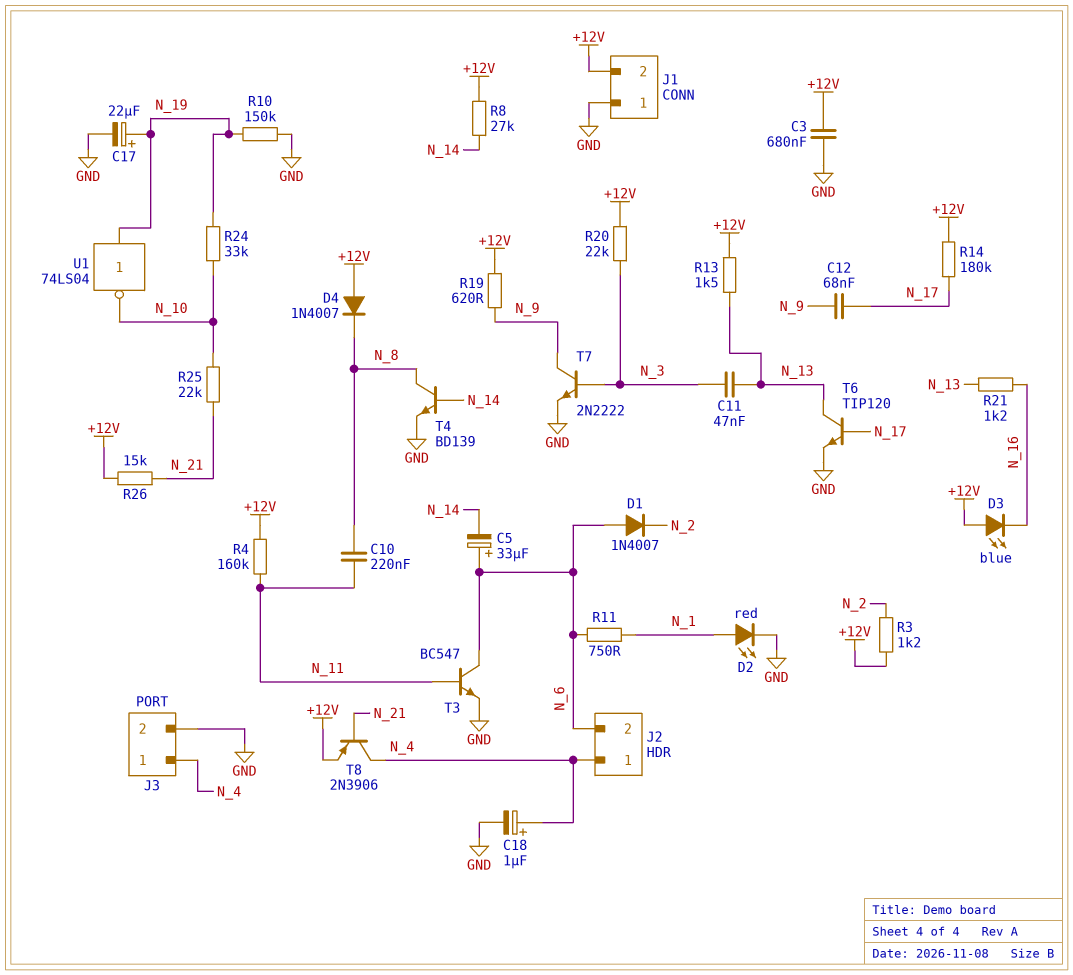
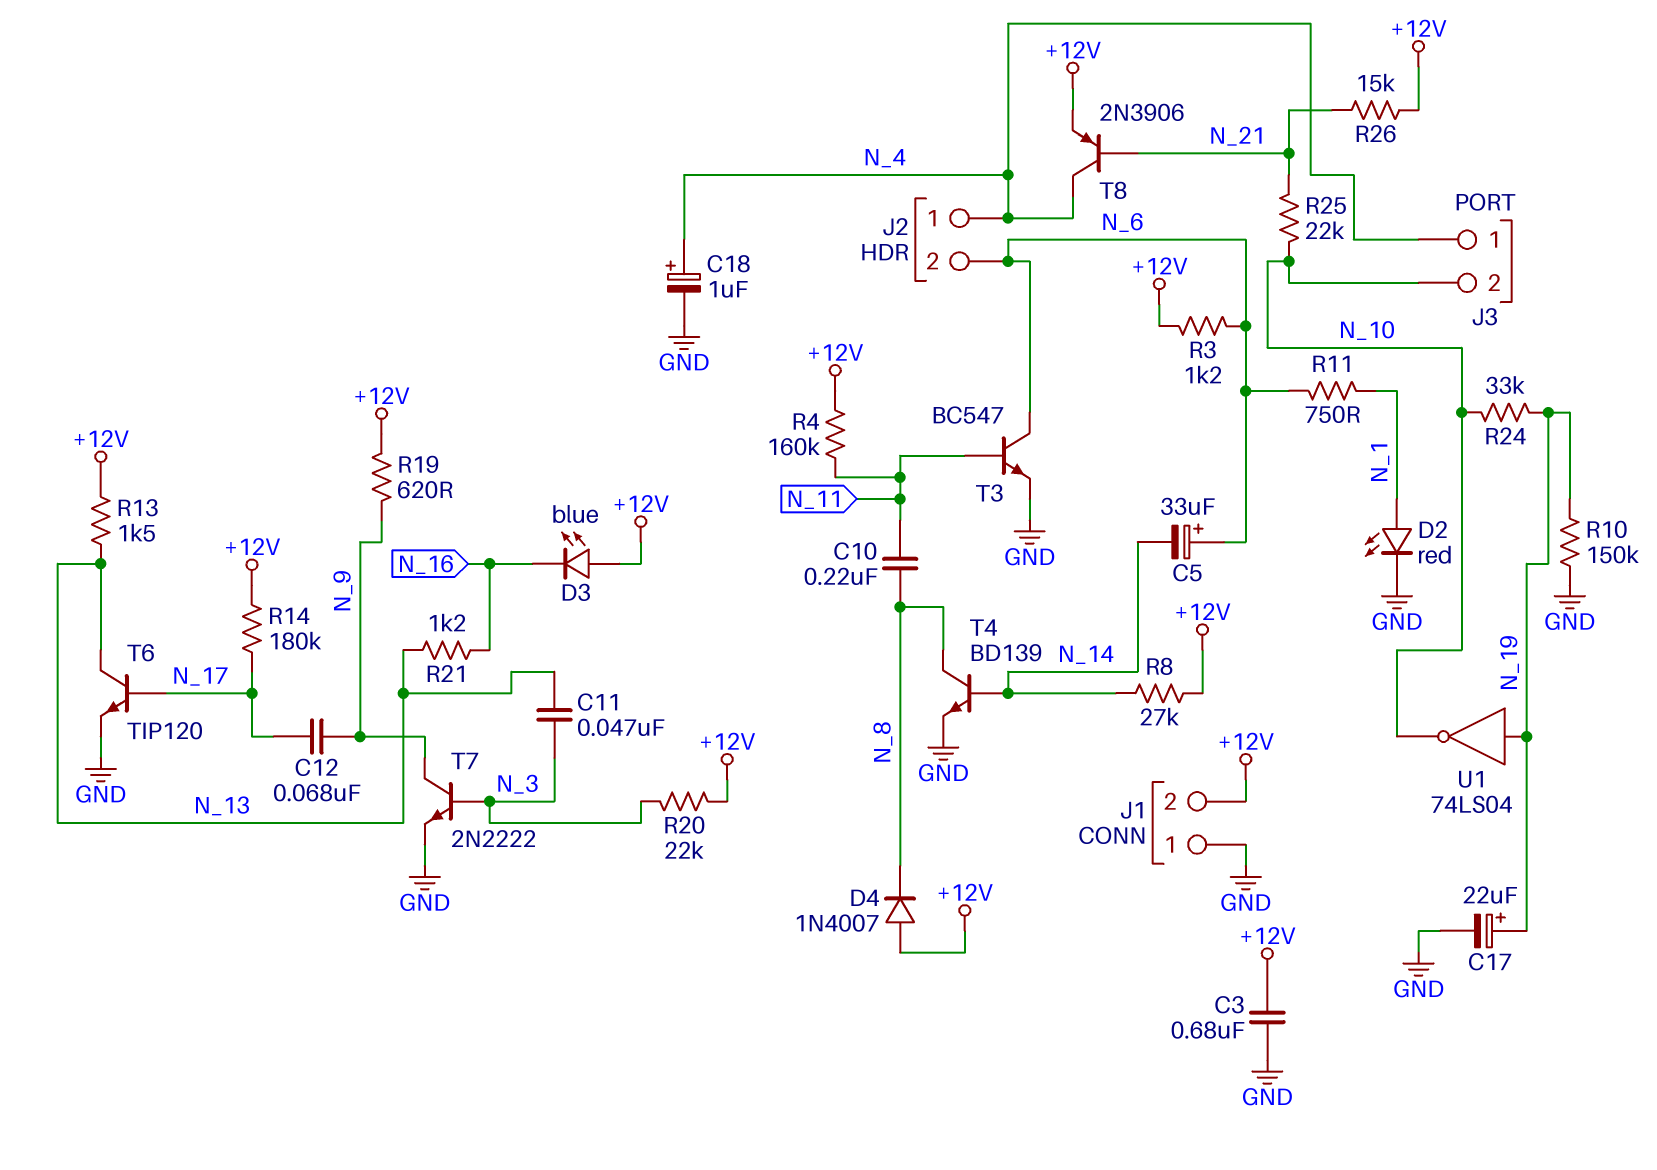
D1: diode 1N4007 (A N_6, K N_2) -> none
J3 pin 2: GND -> N_10
R3: 1.2k (+12V, N_2) -> 1.2k (+12V, N_6)

